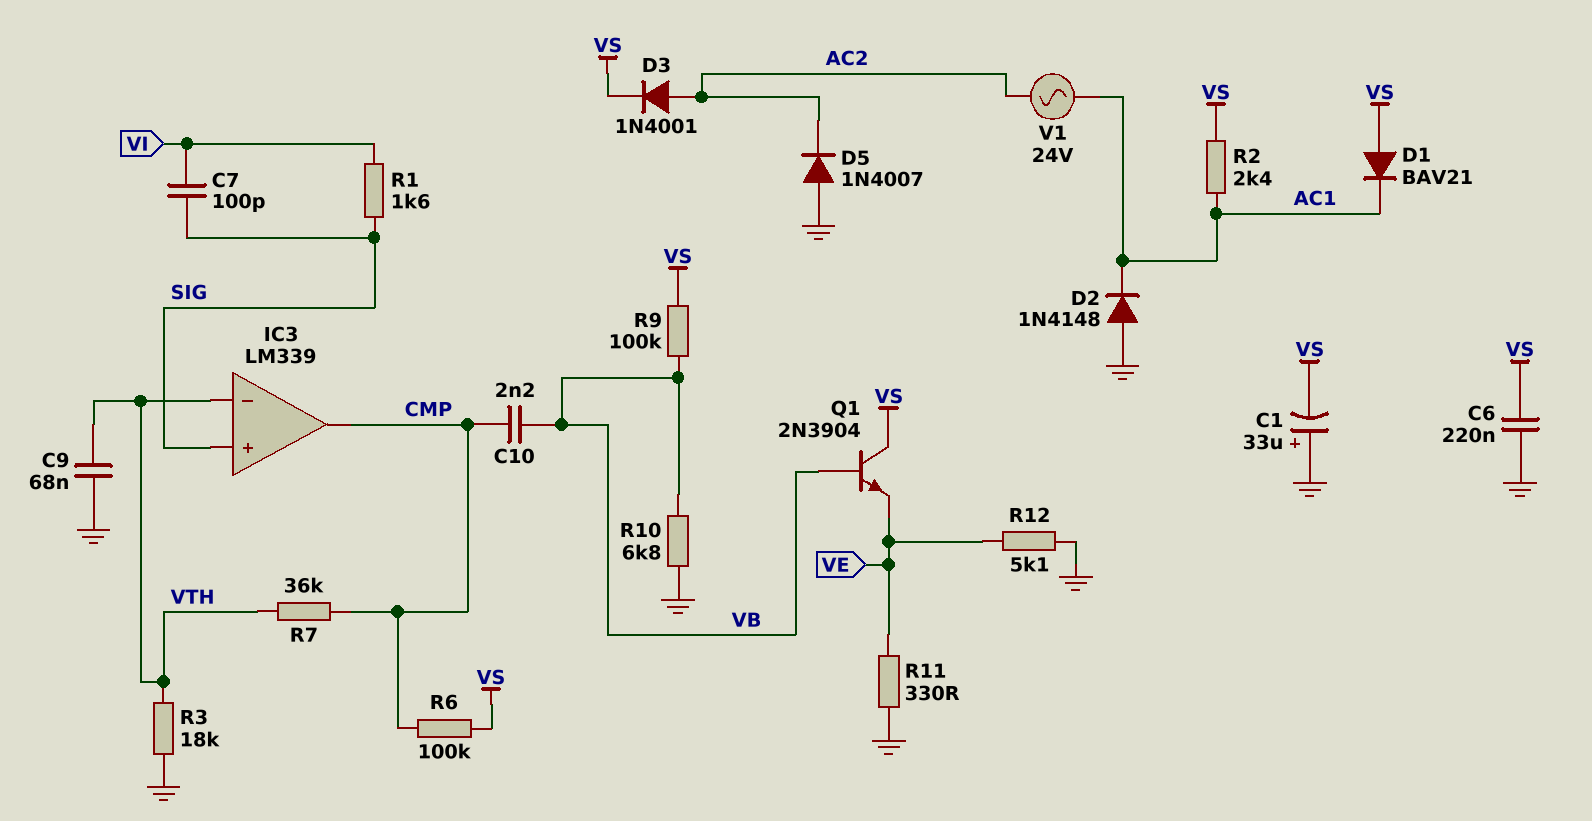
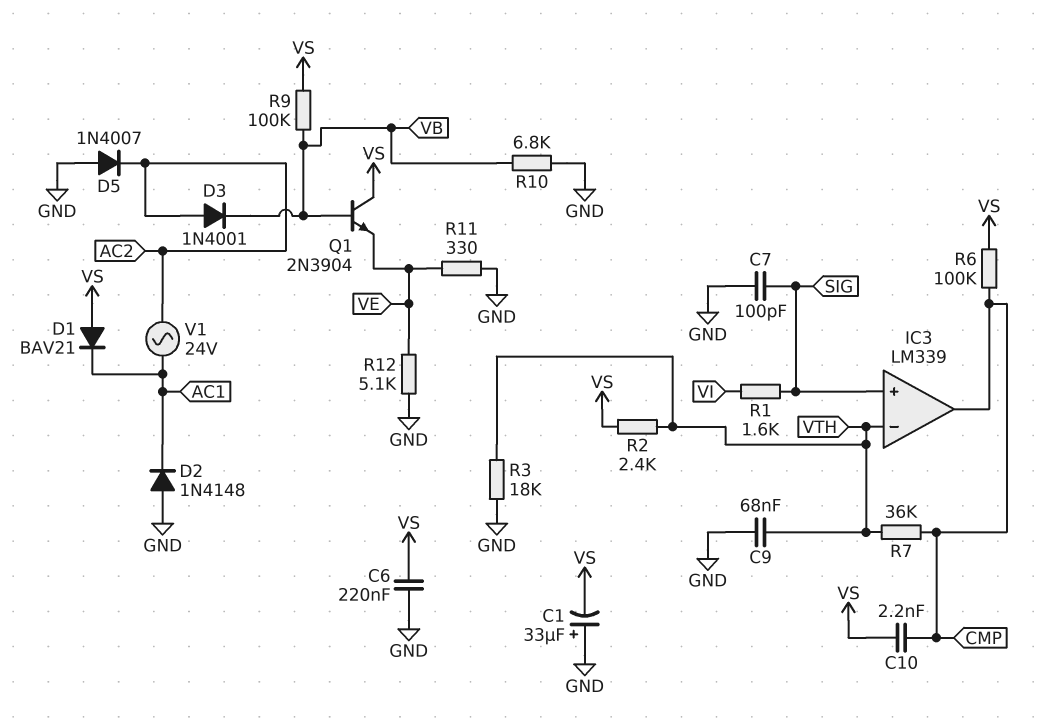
C7: 100pF (SIG, VI) -> 100pF (GND, SIG)
C10: 2.2nF (CMP, VB) -> 2.2nF (CMP, VS)
D3: diode 1N4001 (A AC2, K VS) -> diode 1N4001 (A AC2, K VB)
R2: 2.4k (AC1, VS) -> 2.4k (VS, VTH)

